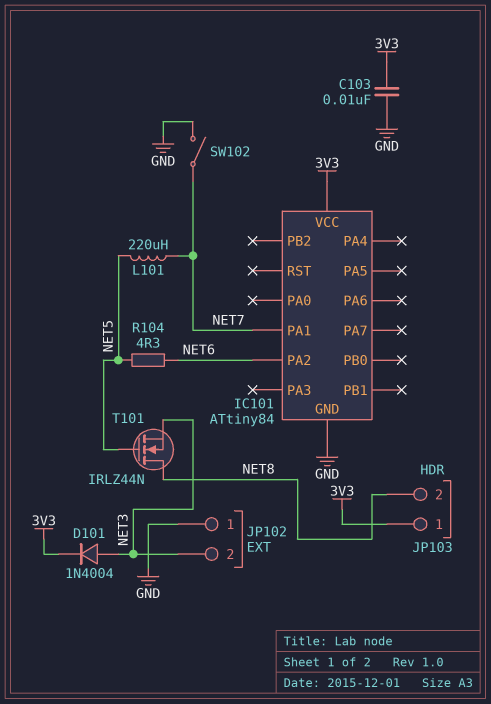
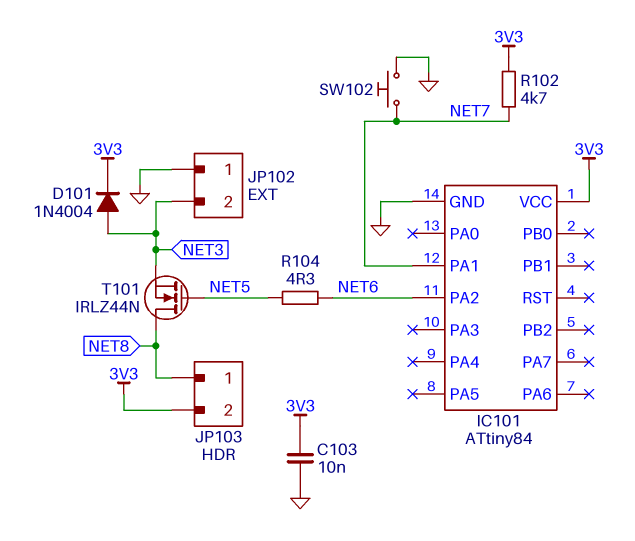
JP103 pin 1: 3V3 -> NET8
JP103 pin 2: NET8 -> 3V3
L101: 220uH (NET5, NET7) -> none
R102: none -> 4.7k (3V3, NET7)
SW102: switch (GND, NET7) -> button (GND, NET7)

